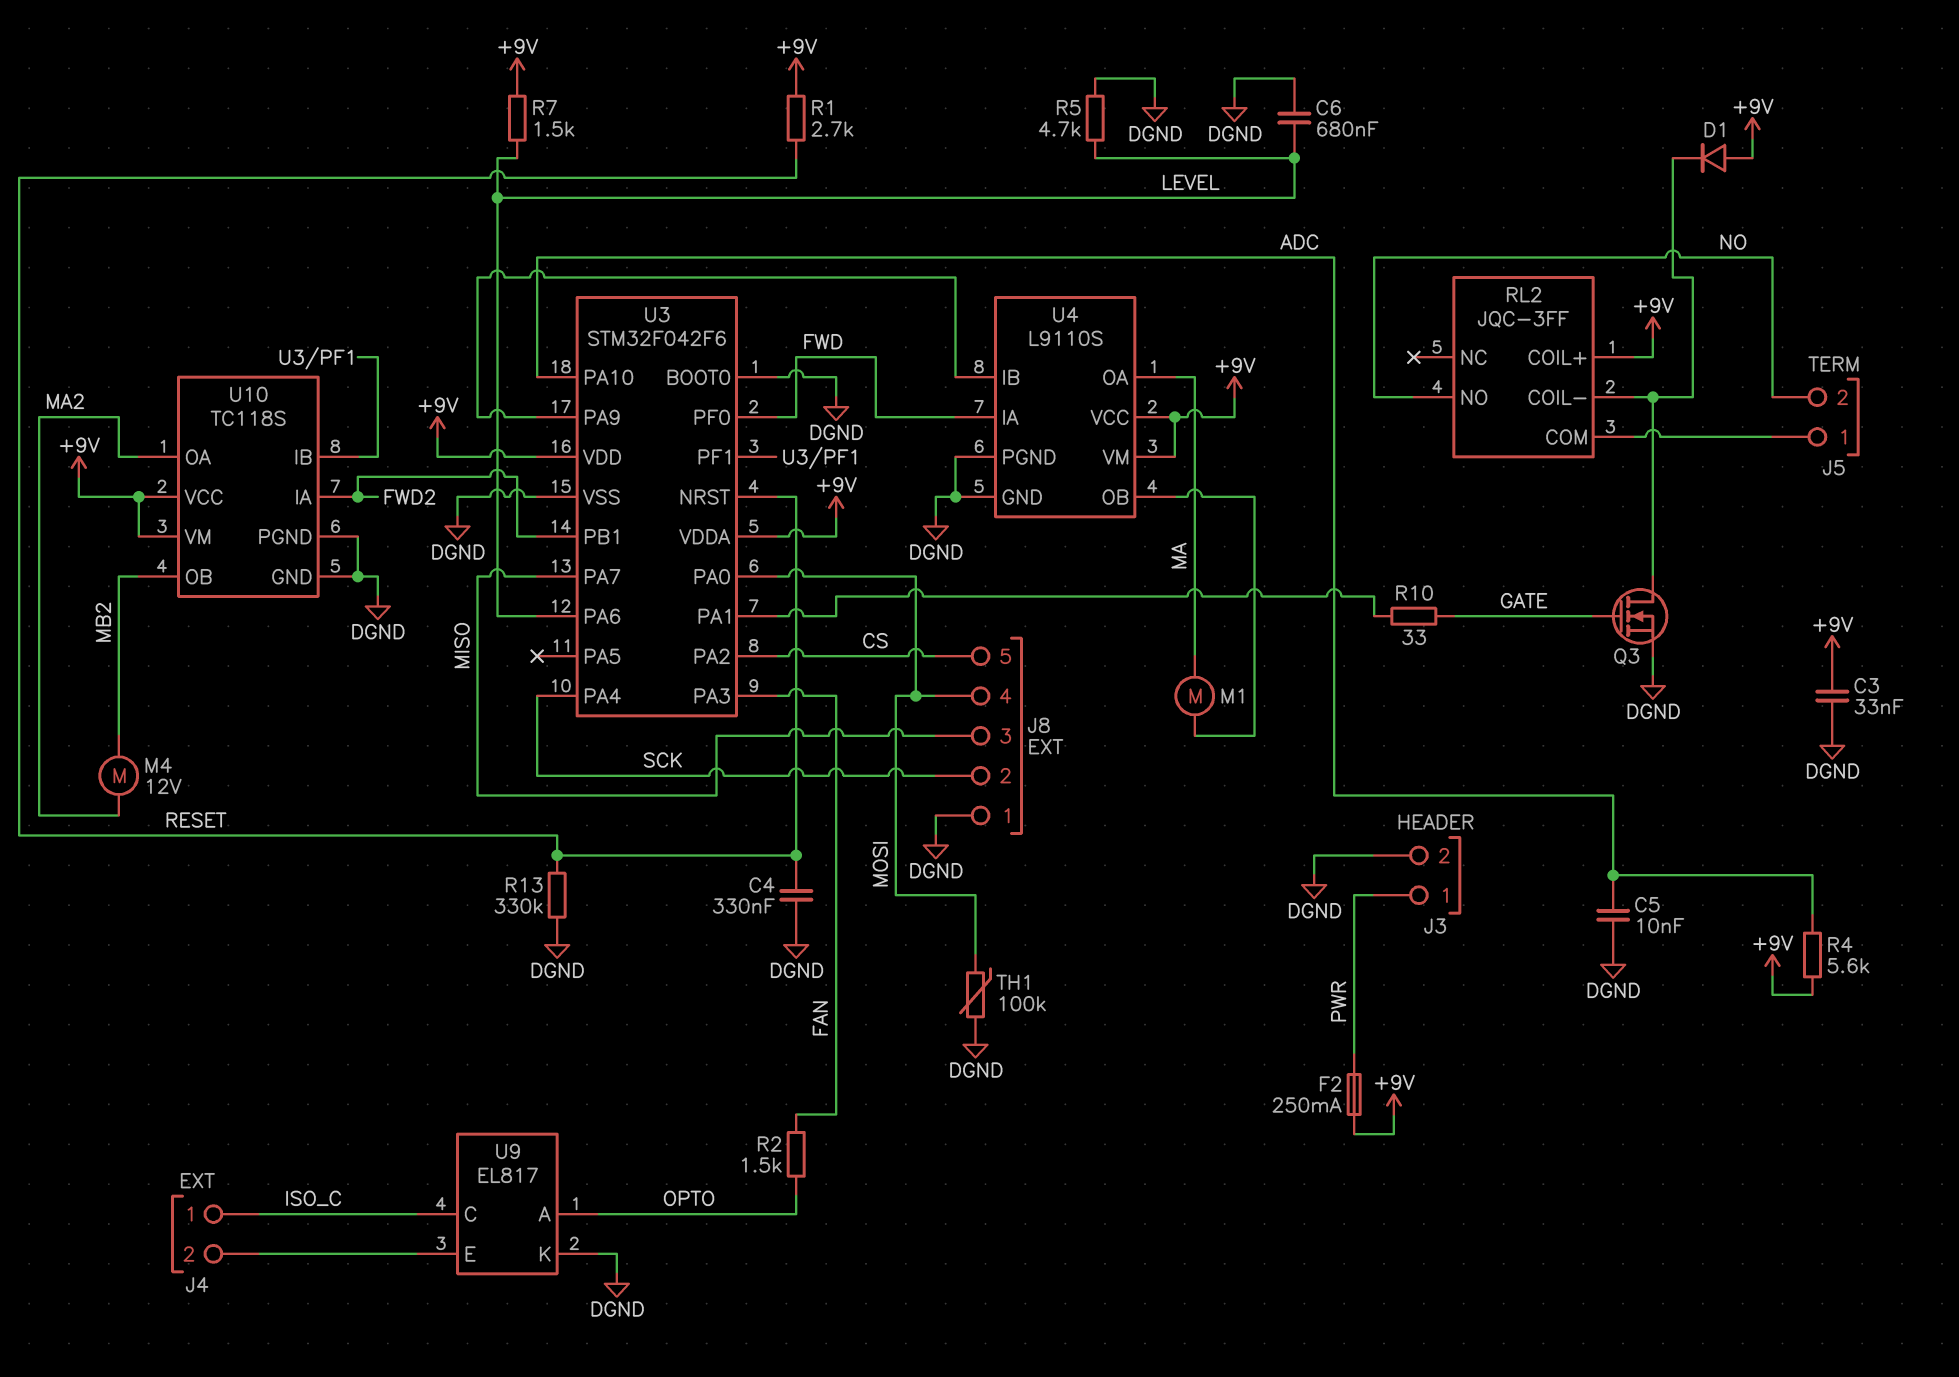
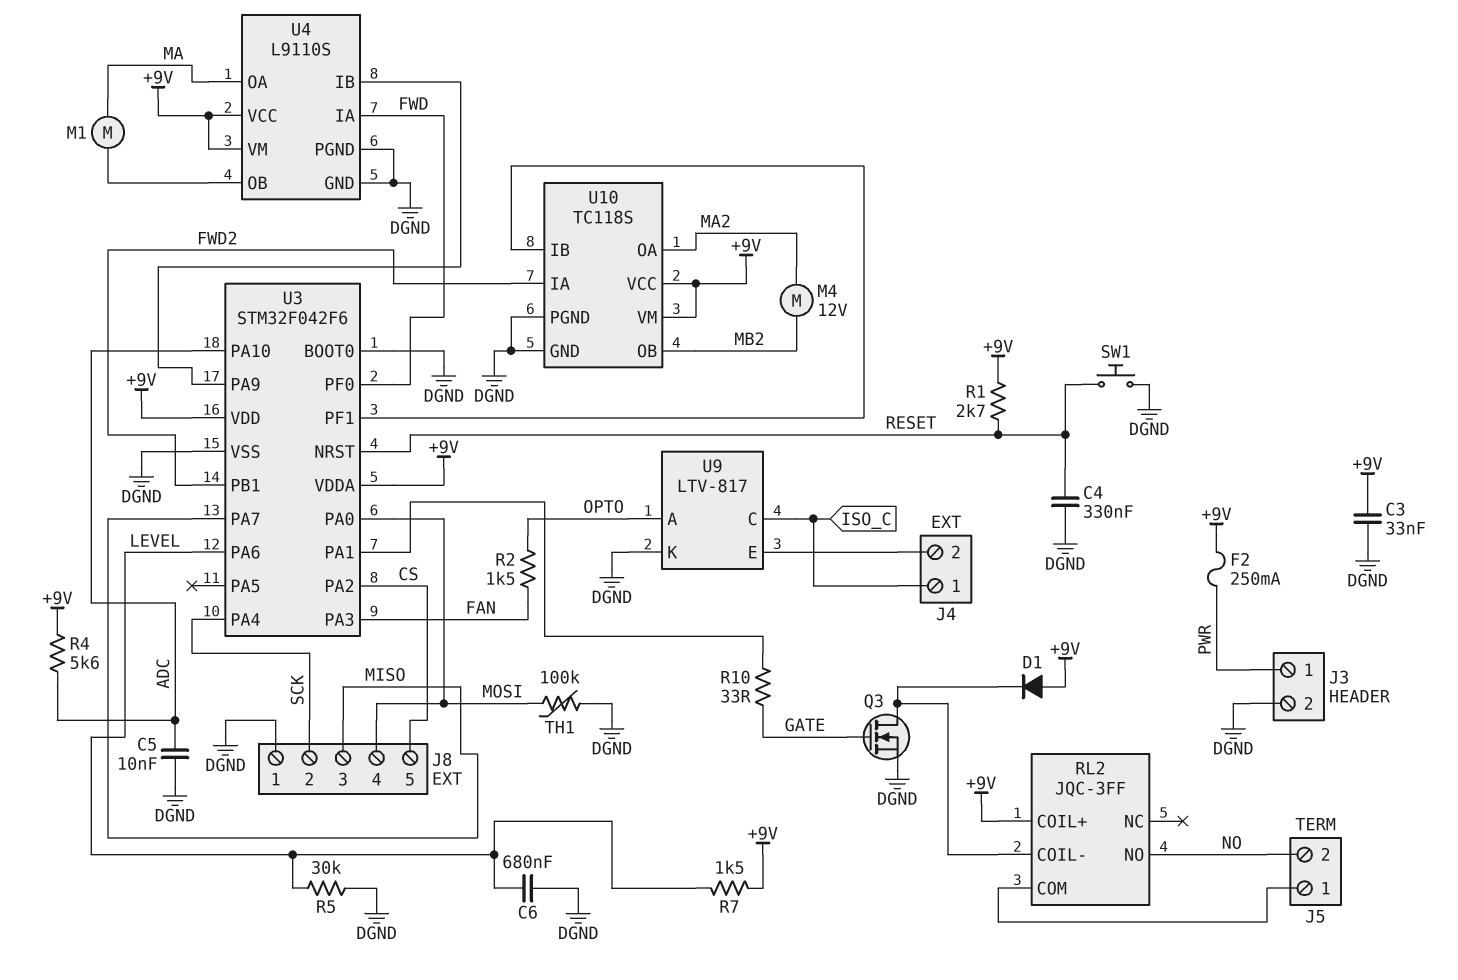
R5: 4.7k (DGND, LEVEL) -> 30k (DGND, LEVEL)
R13: 330k (DGND, RESET) -> none
SW1: none -> button (DGND, RESET)
U9: EL817 -> LTV-817

